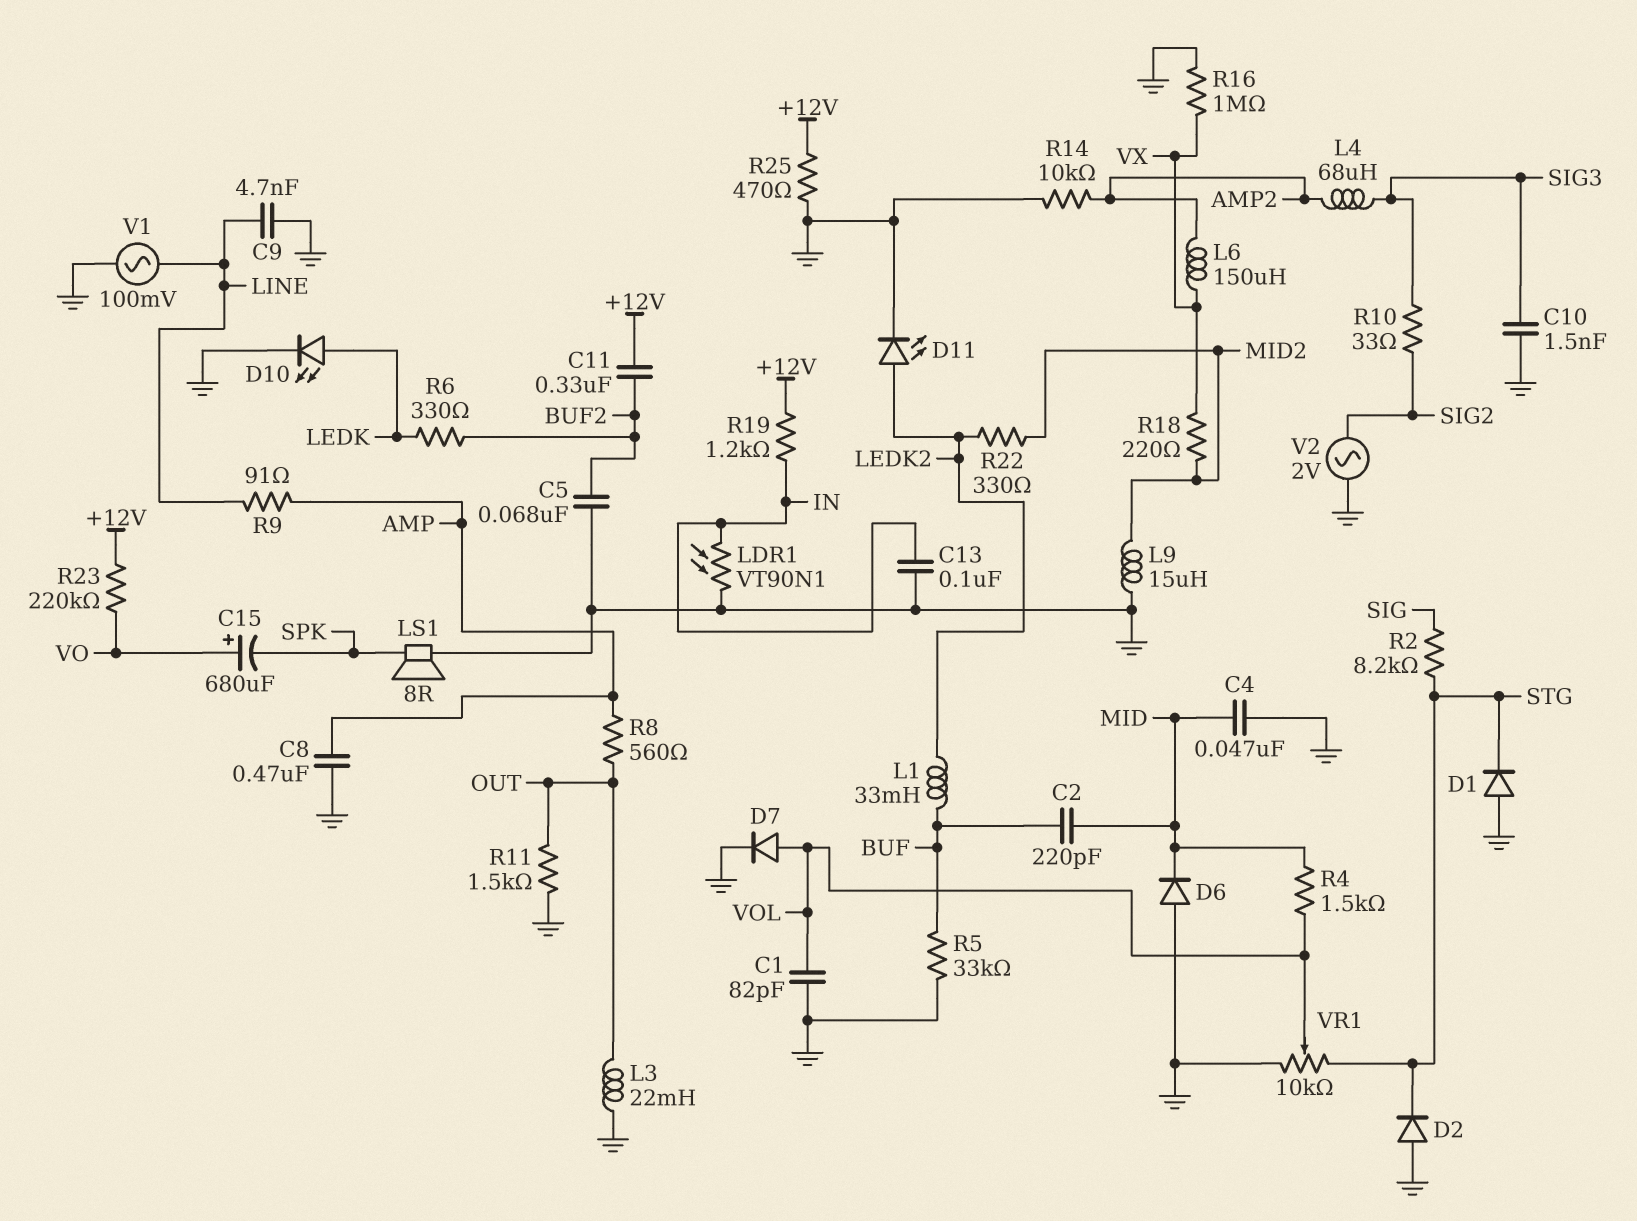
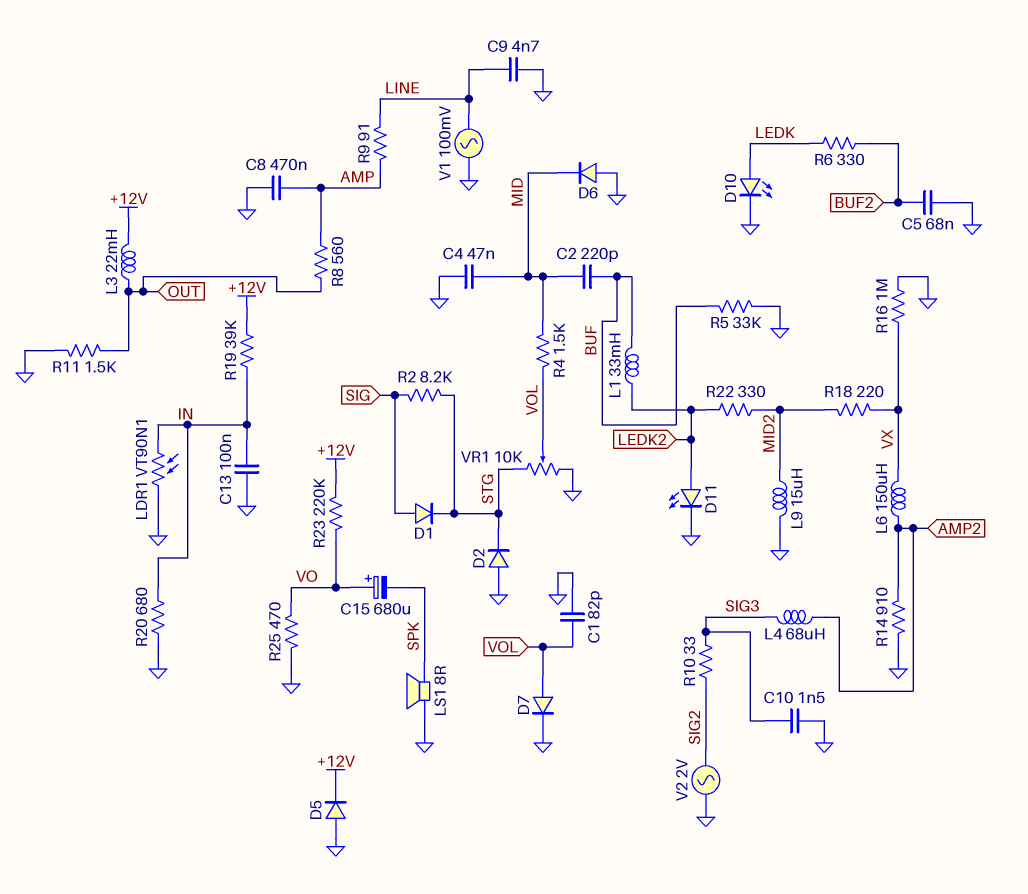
C11: 330nF (+12V, BUF2) -> none
D1: diode (A GND, K STG) -> diode (A SIG, K STG)
D5: none -> diode (A GND, K +12V)
L3: 22mH (GND, OUT) -> 22mH (+12V, OUT)
R14: 10k (AMP2, GND) -> 910 (AMP2, GND)
R19: 1.2k (+12V, IN) -> 39k (+12V, IN)
R20: none -> 680 (GND, IN)
R25: 470 (+12V, GND) -> 470 (GND, VO)

